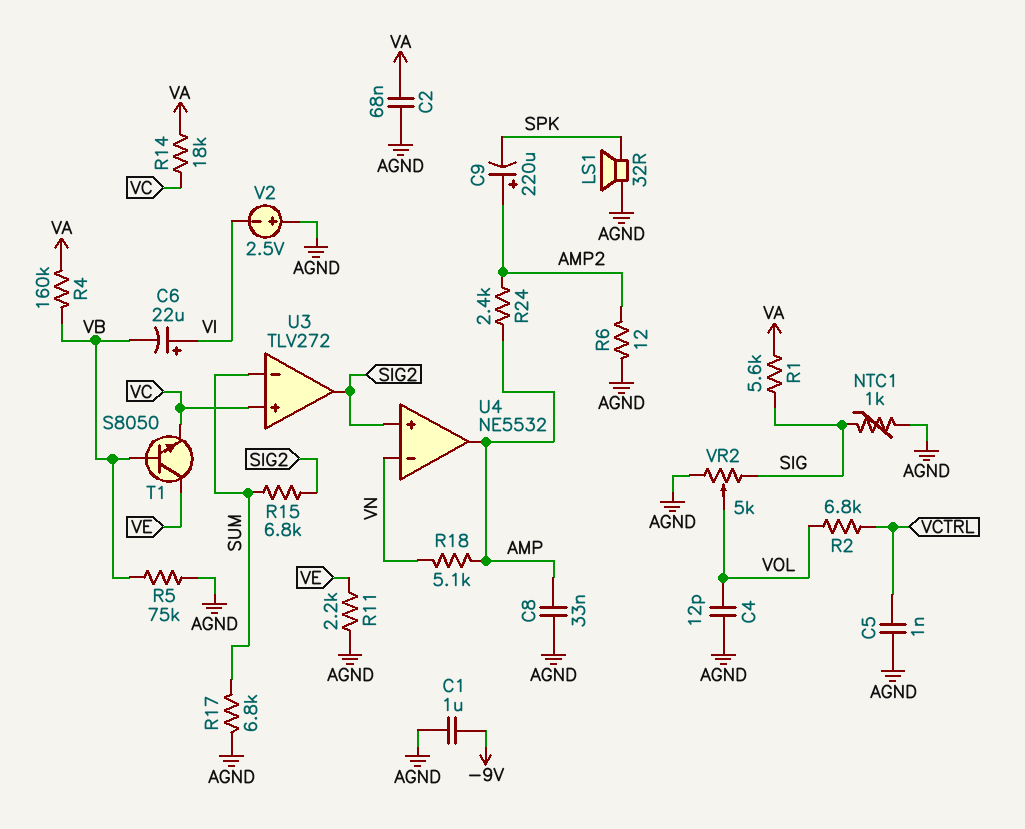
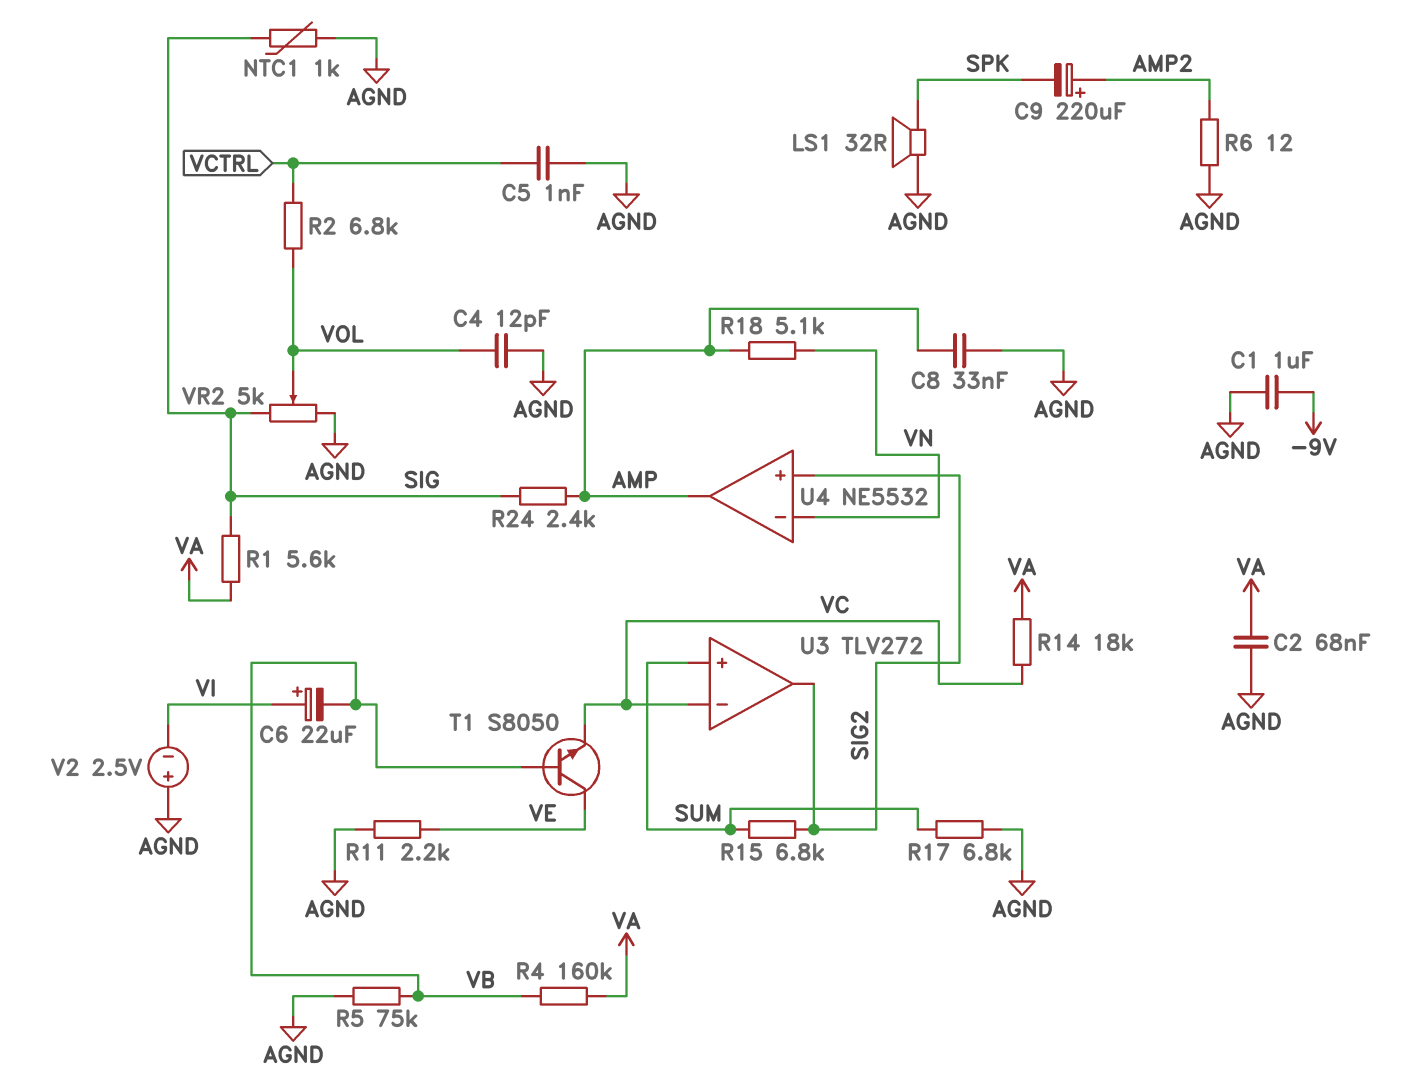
R24: 2.4k (AMP, AMP2) -> 2.4k (AMP, SIG)
U3 pin in+: VC -> SUM
U3 pin in-: SUM -> VC

